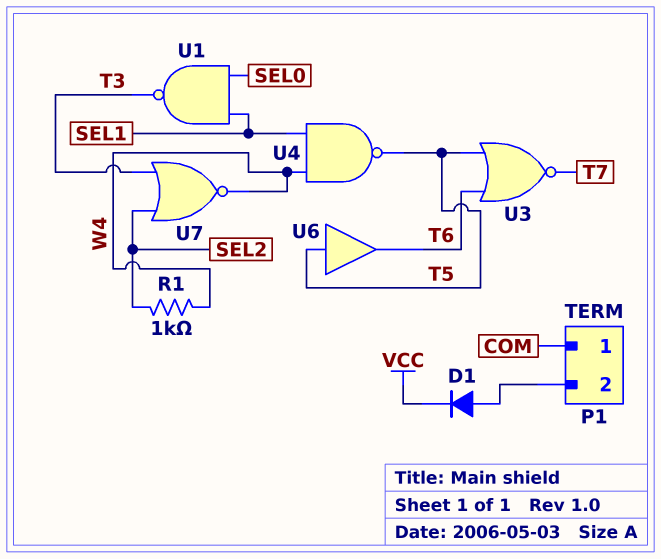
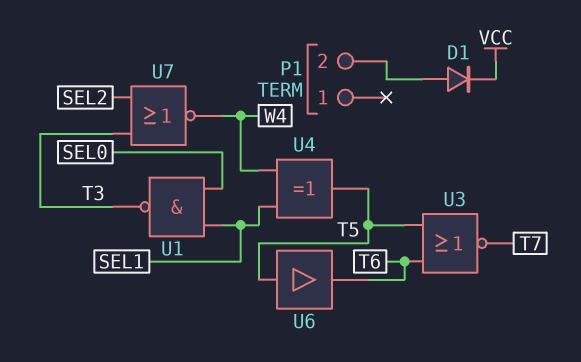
P1 pin 1: COM -> none
R1: 1k (SEL2, W4) -> none
U4: NAND (in SEL1, in W4, out T5) -> XOR (in SEL1, in W4, out T5)

